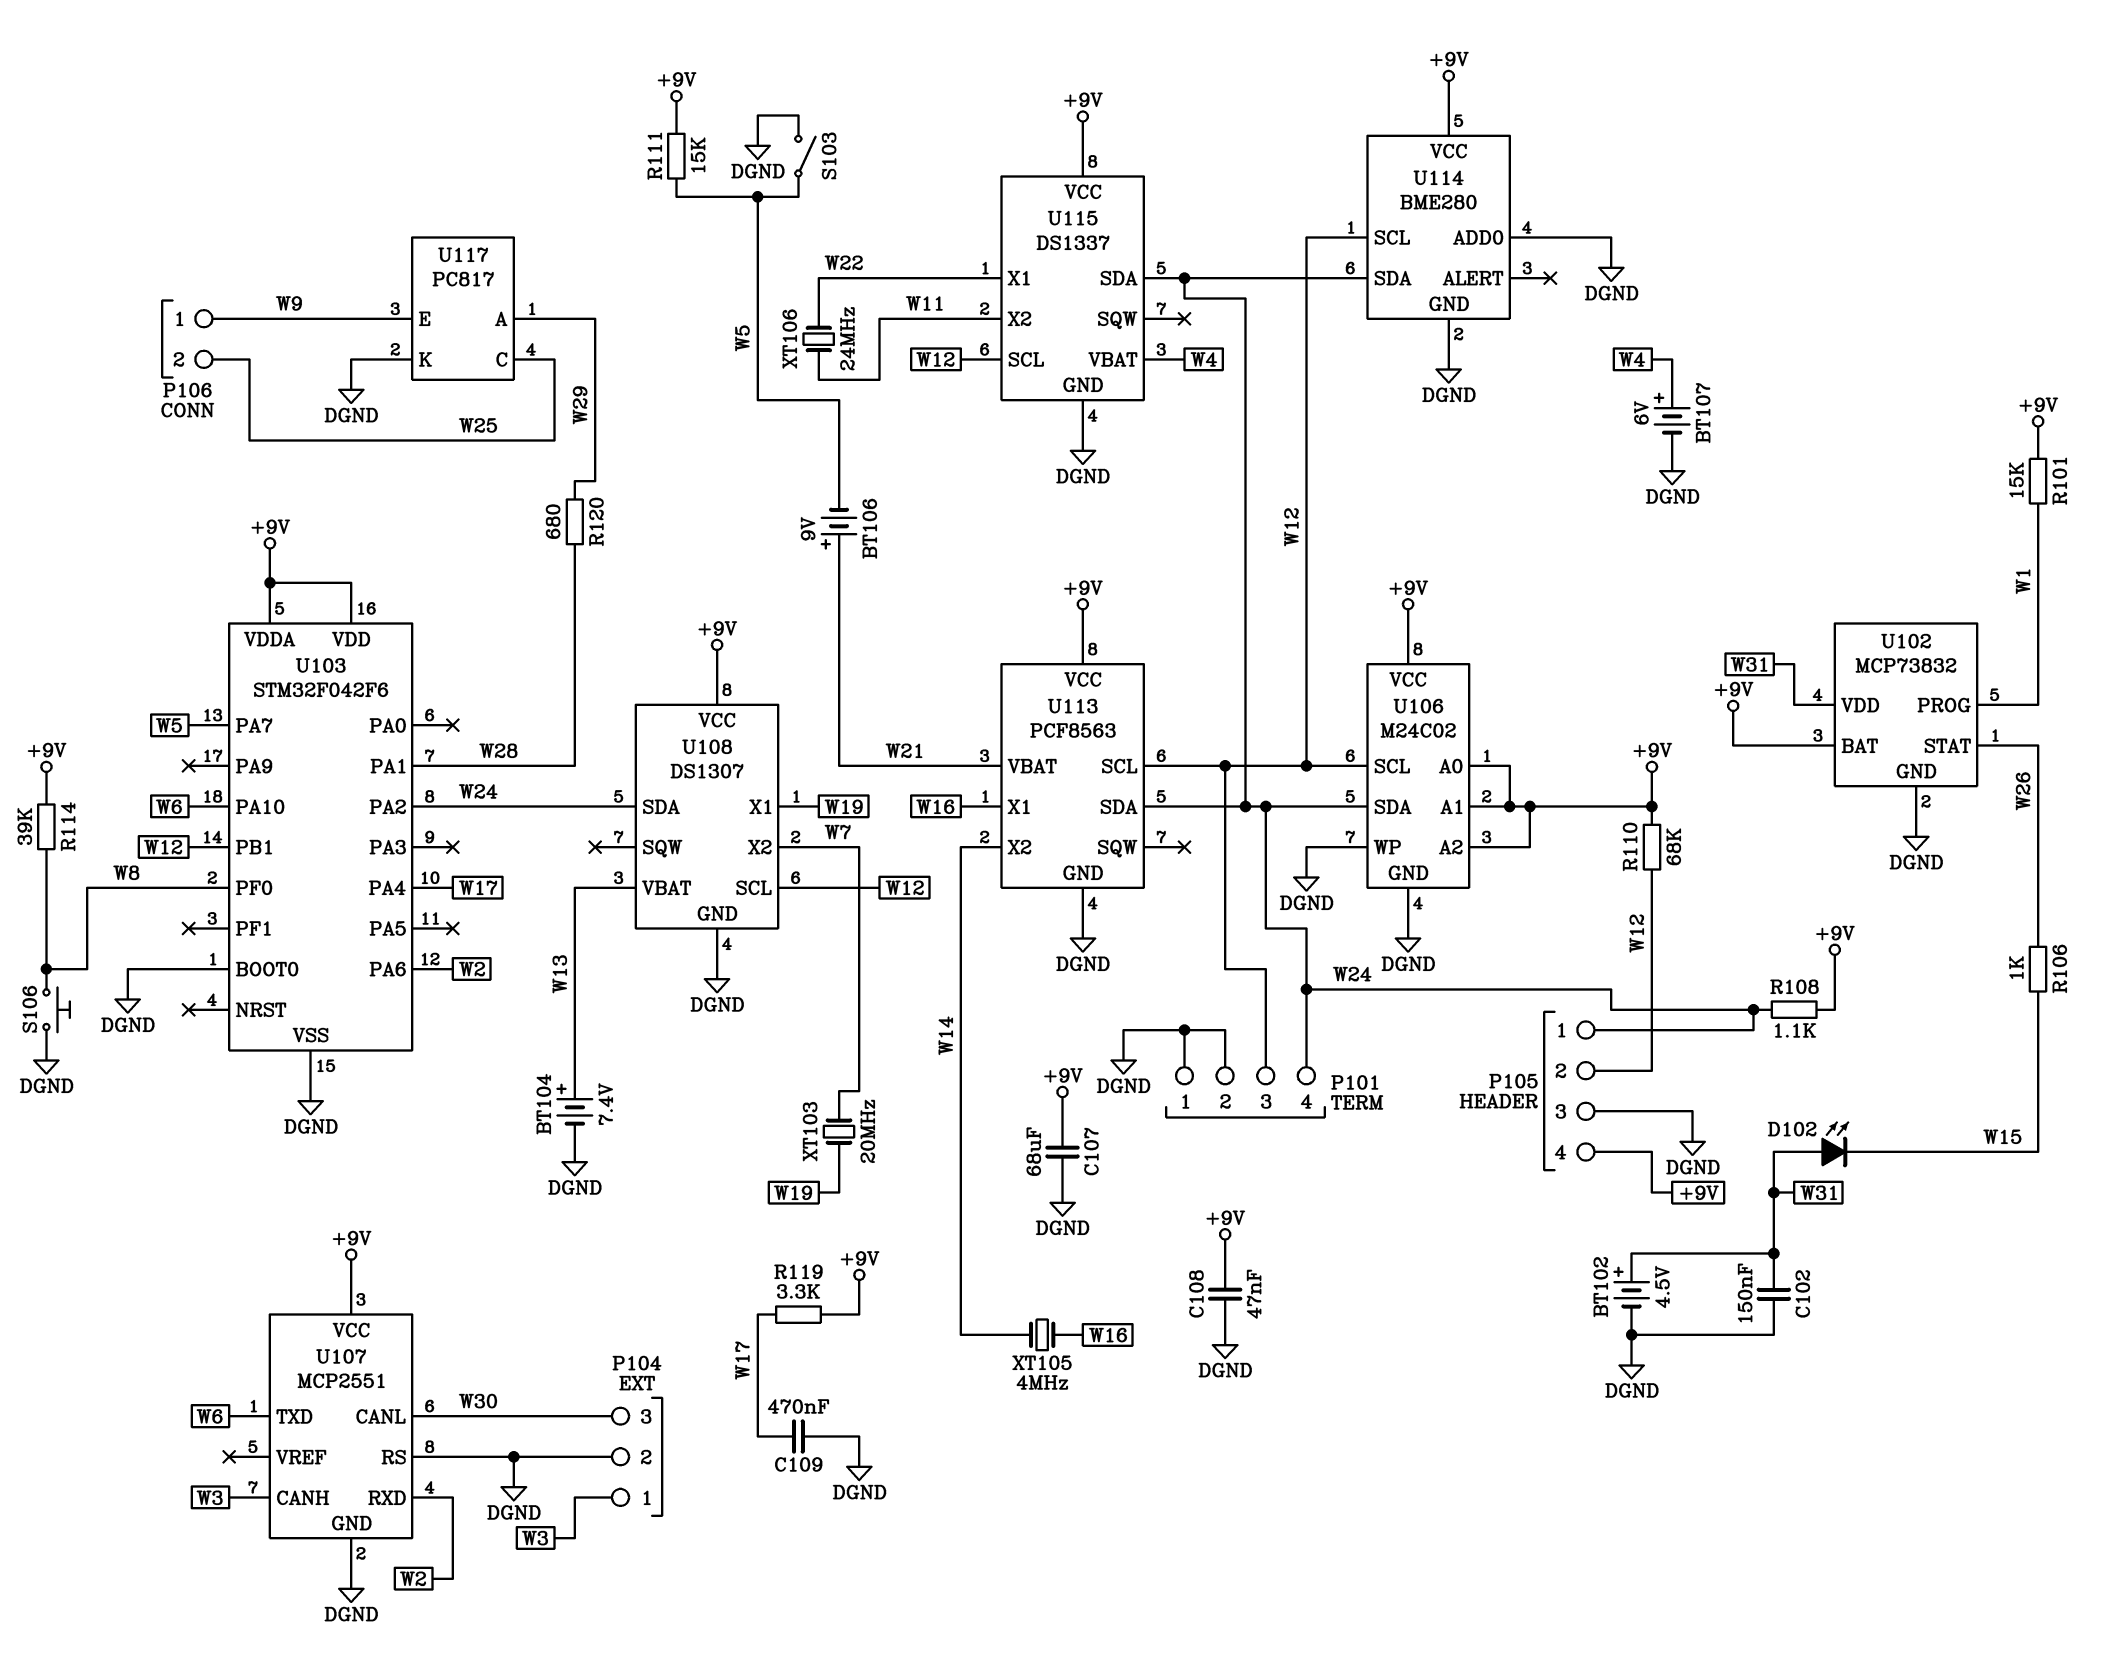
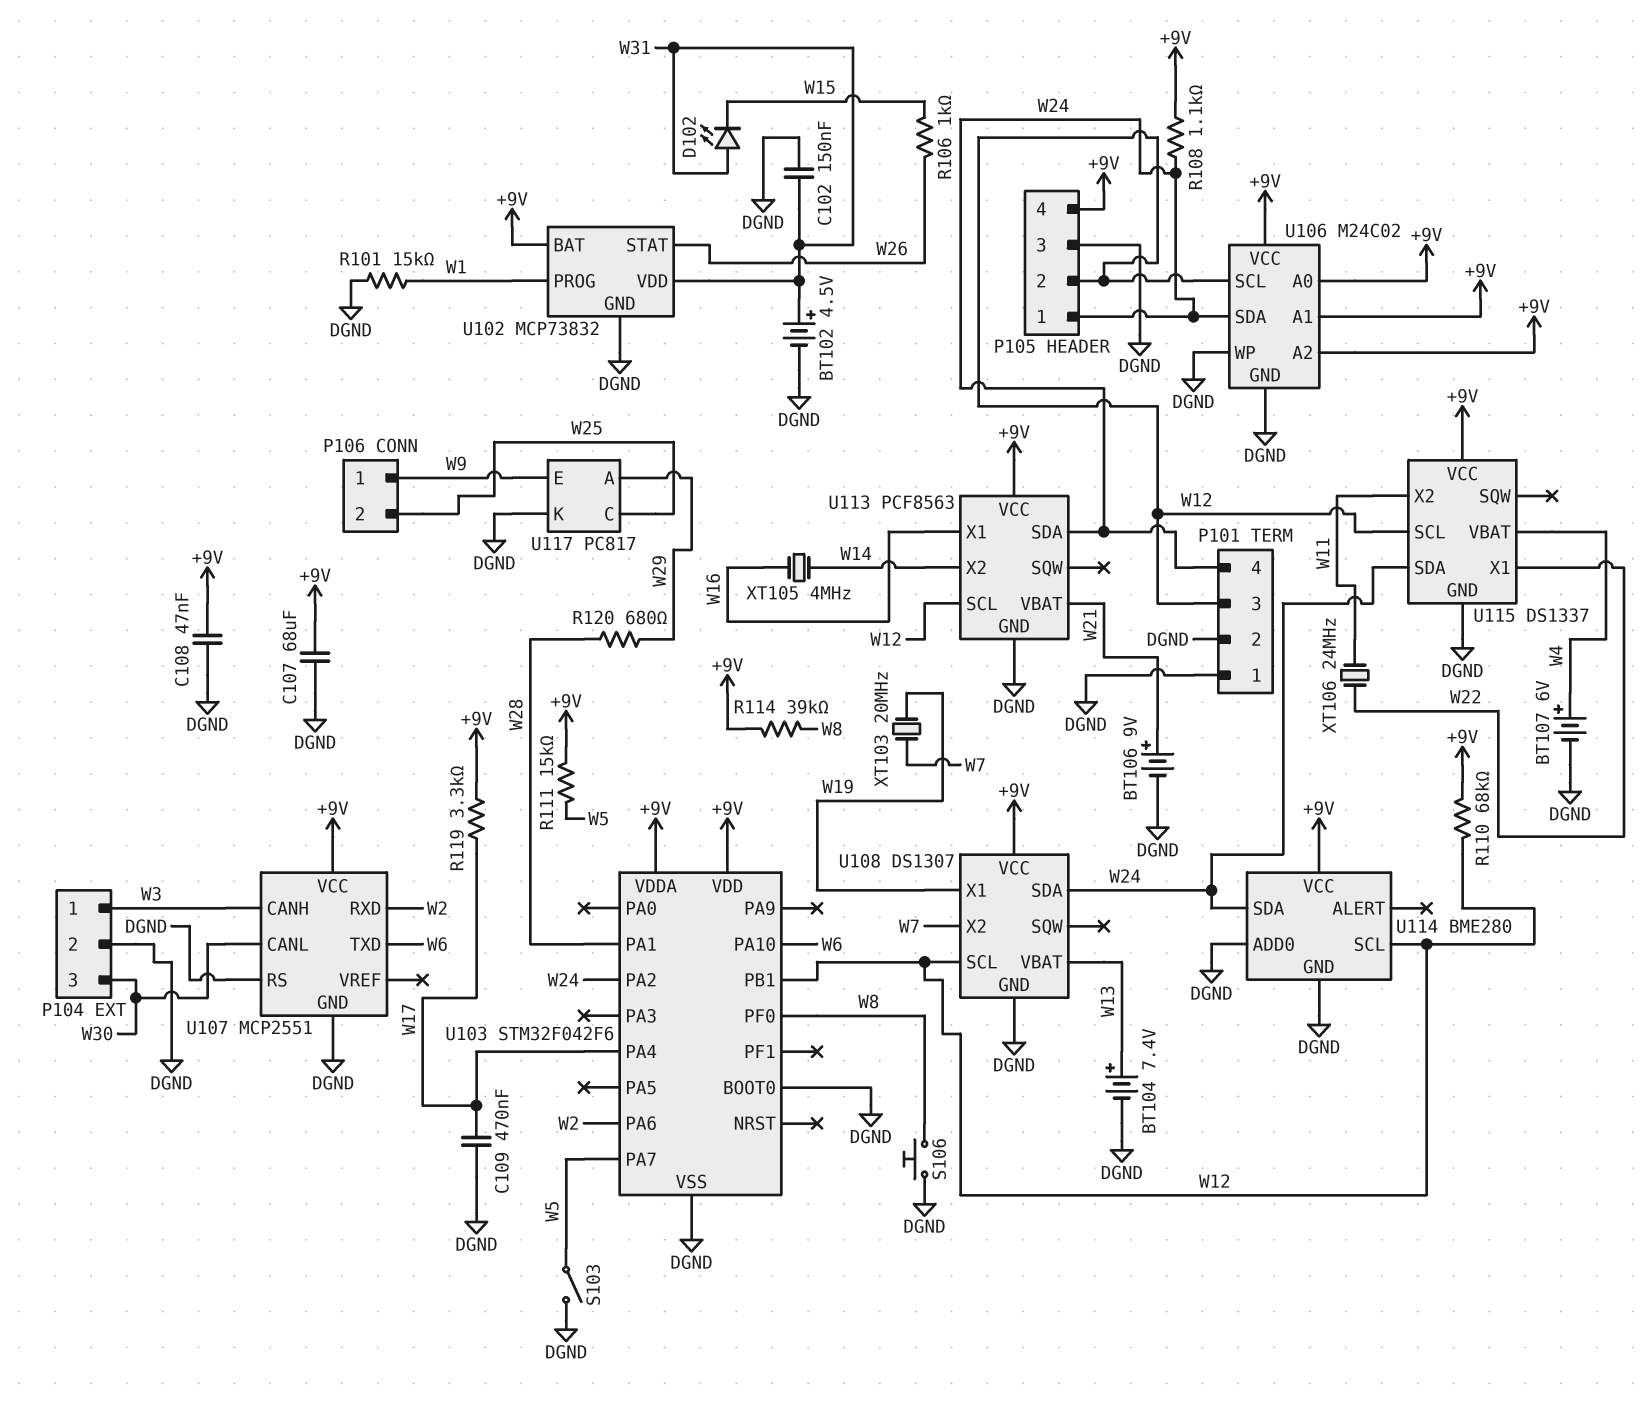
BT106: 9V (plus W21, minus W5) -> 9V (plus W21, minus DGND)
R101: 15k (+9V, W1) -> 15k (DGND, W1)

